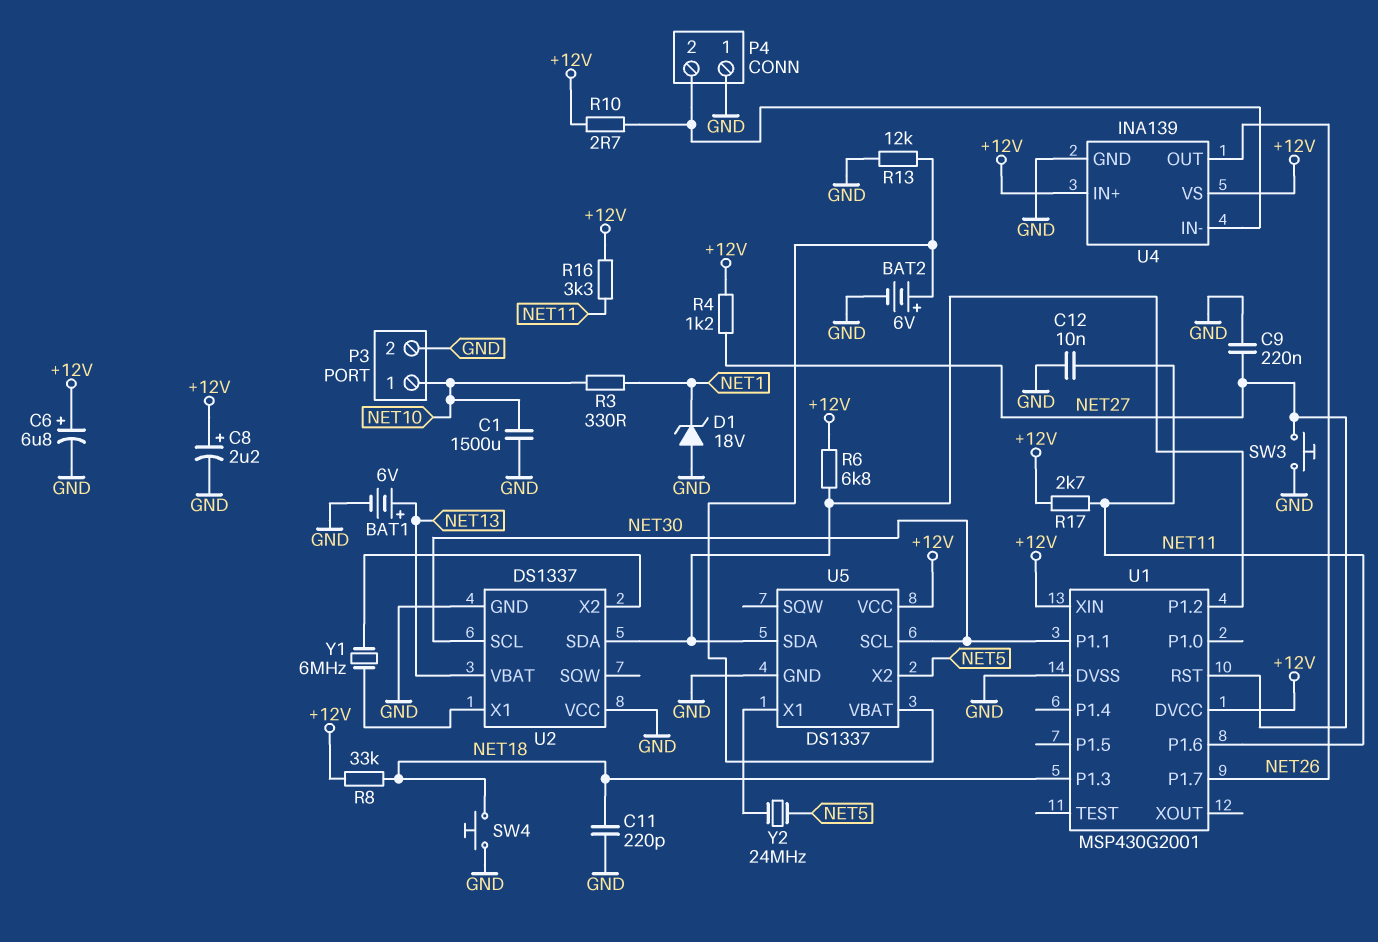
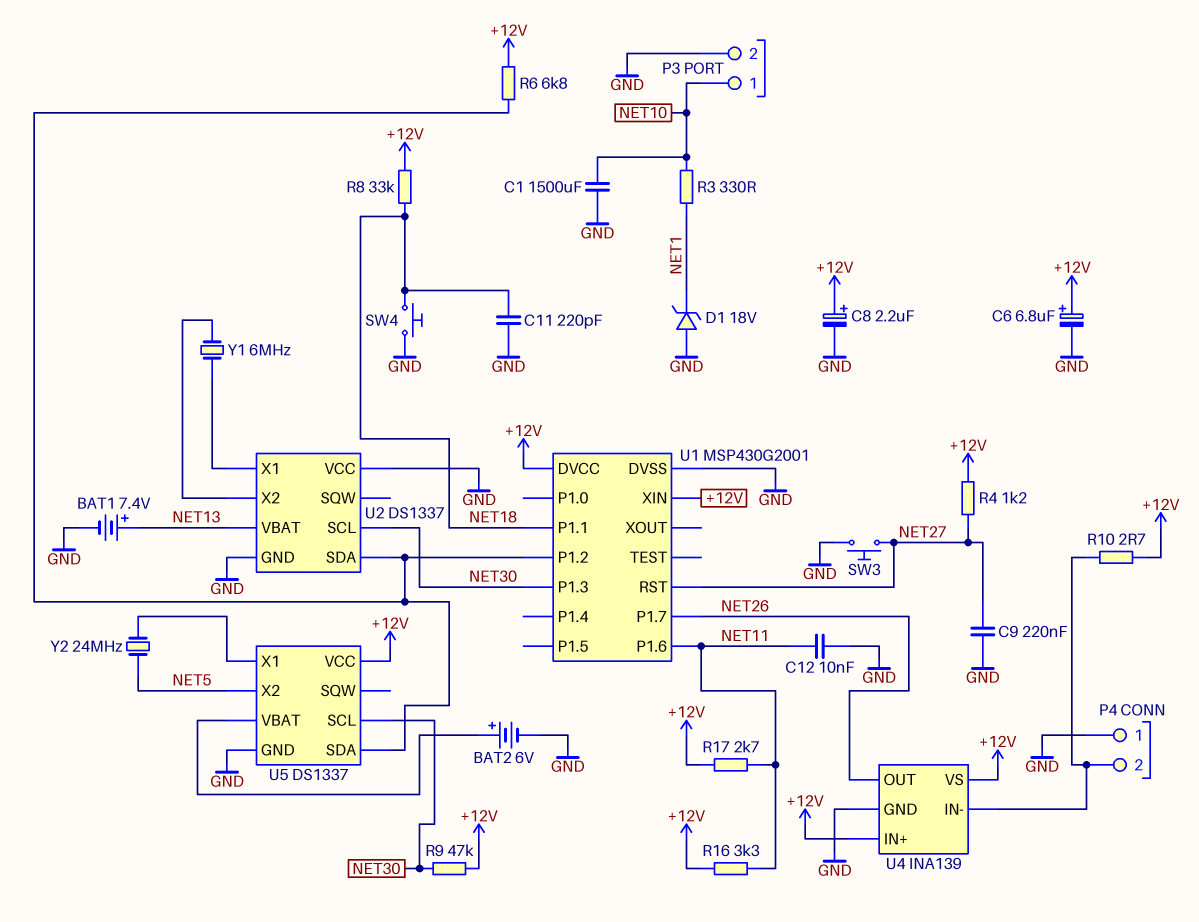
BAT1: 6V (plus NET13, minus GND) -> 7.4V (plus NET13, minus GND)
R9: none -> 47k (+12V, NET30)
R13: 12k (GND, U5/VBAT) -> none
U1 pin P1.1: NET30 -> NET18
U1 pin P1.3: NET18 -> NET30

